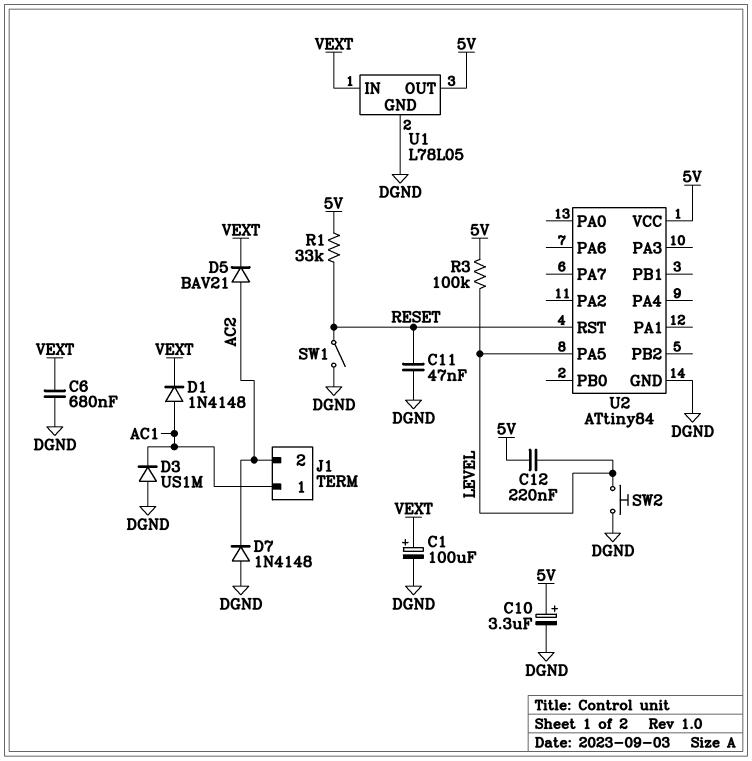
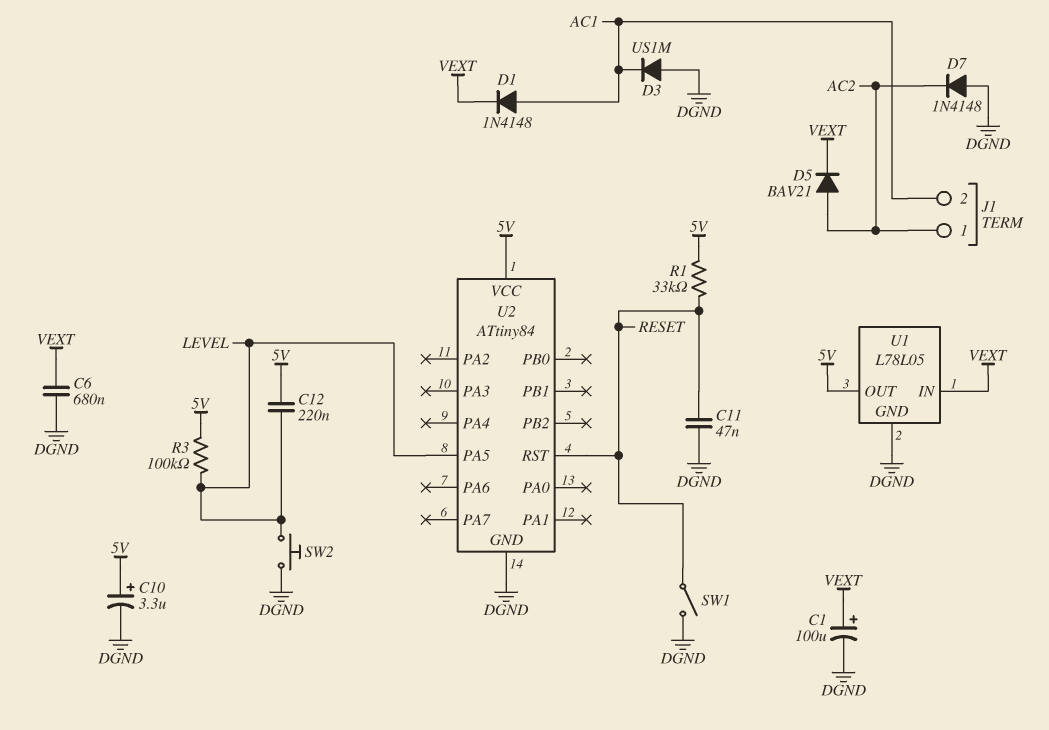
J1 pin 1: AC1 -> AC2
J1 pin 2: AC2 -> AC1

